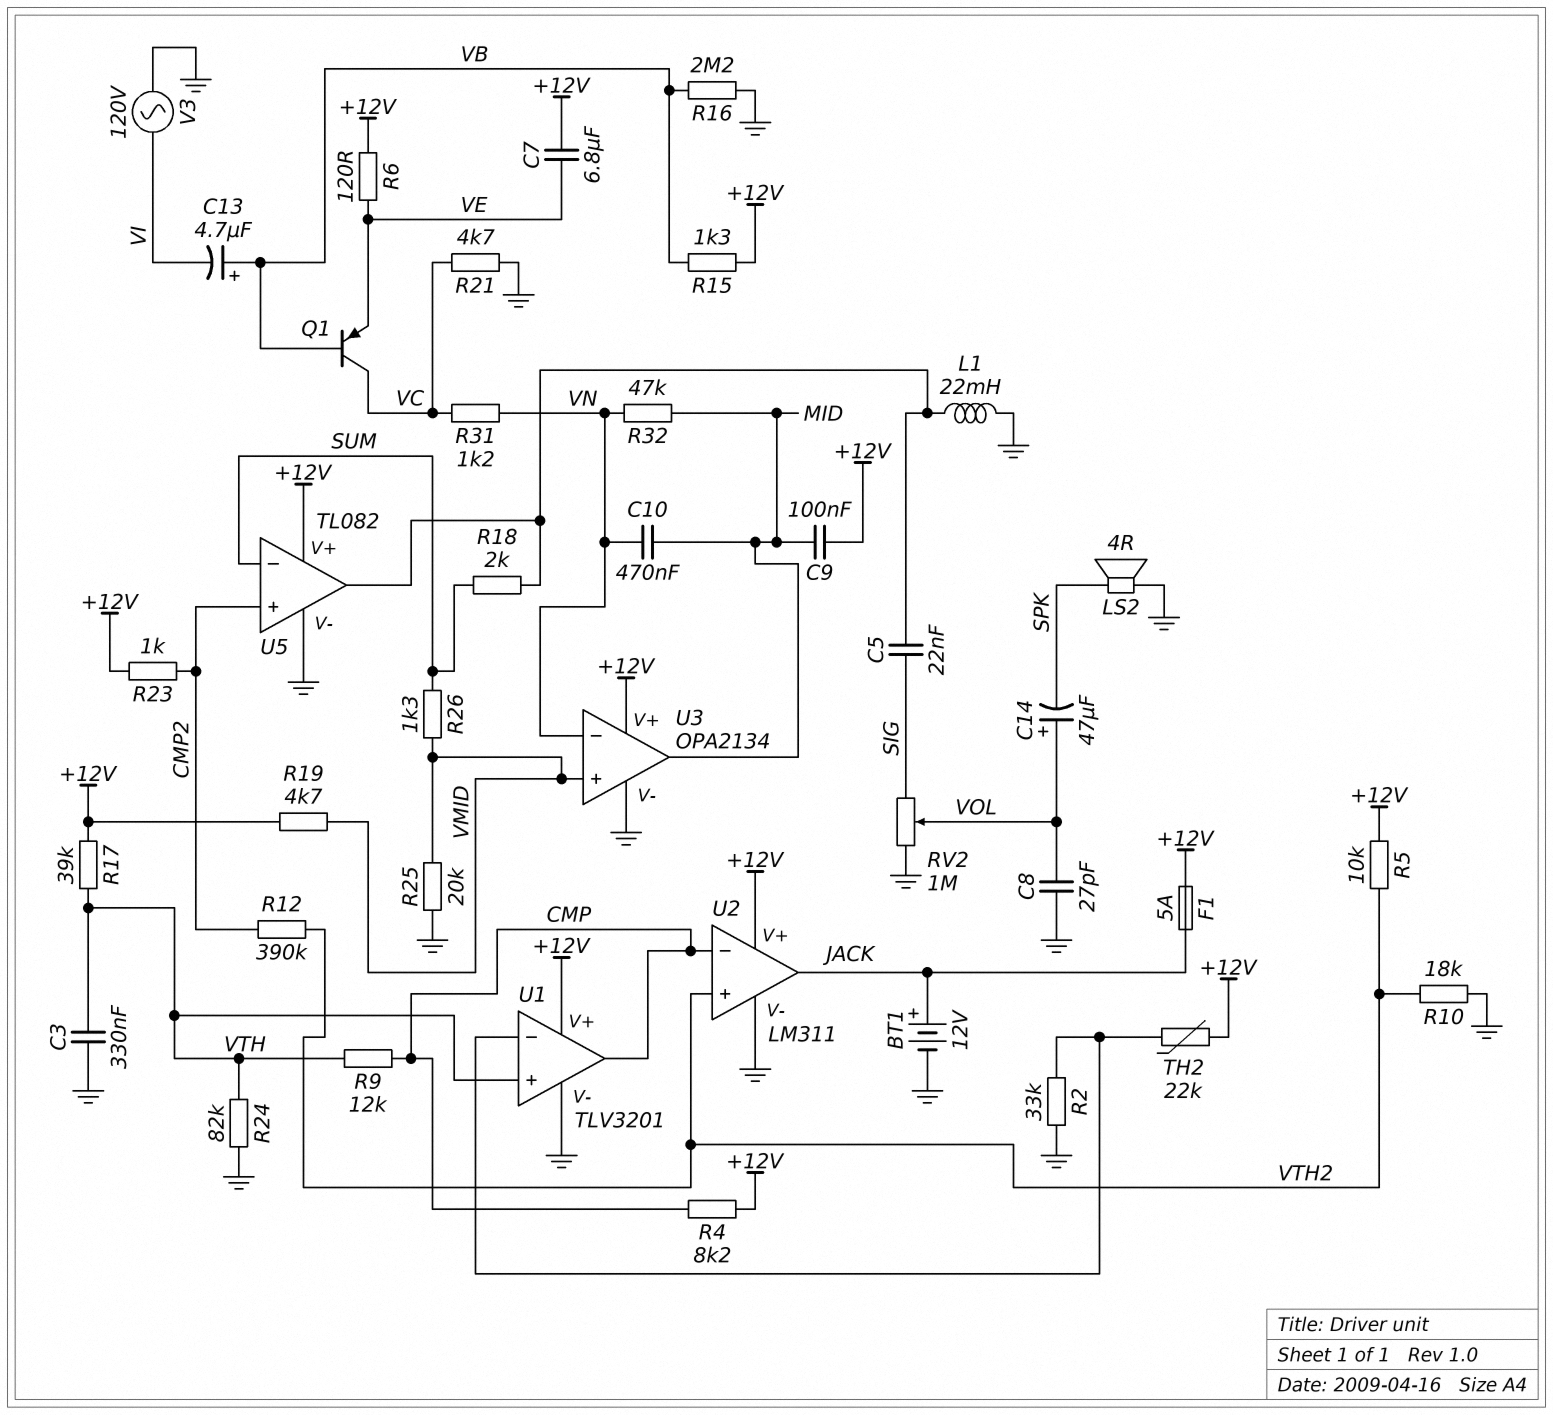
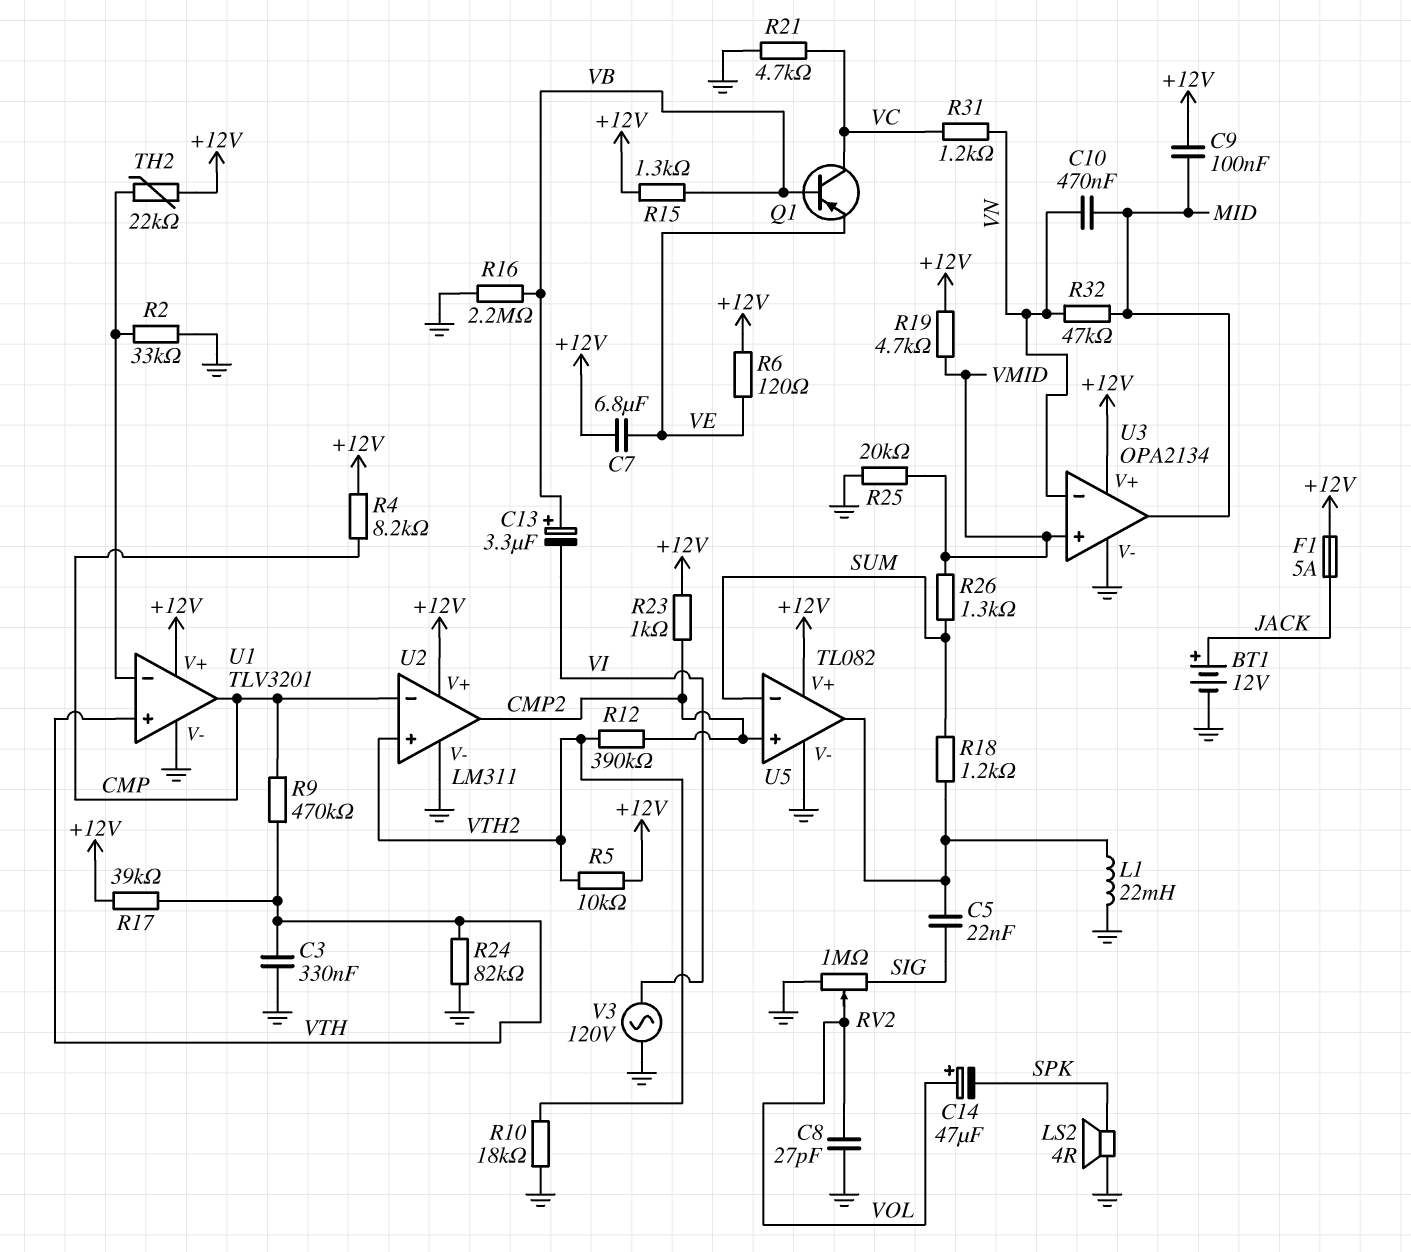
C13: 4.7uF (plus VB, minus VI) -> 3.3uF (plus VB, minus VI)
R9: 12k (CMP, VTH) -> 470k (CMP, VTH)
R18: 2k (SUM, U5/out) -> 1.2k (SUM, U5/out)
U2 pin out: JACK -> CMP2

